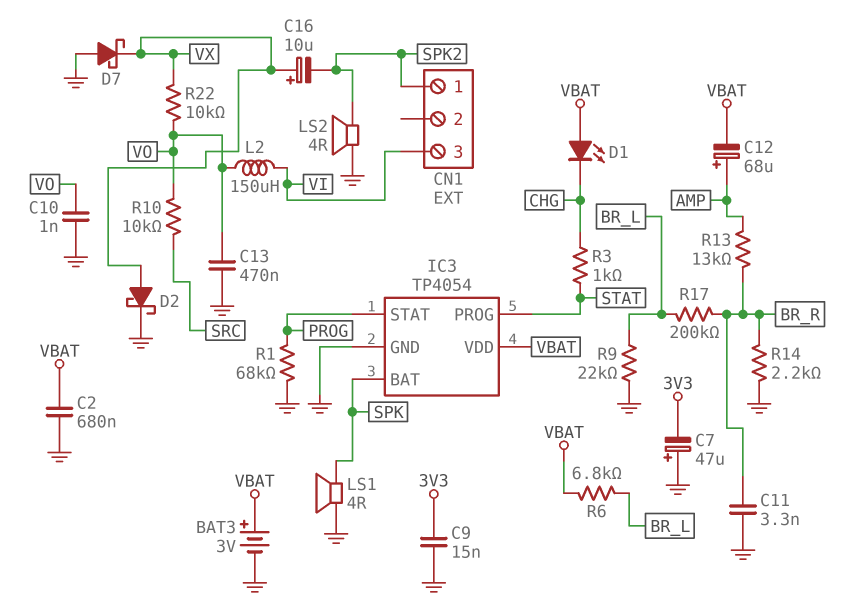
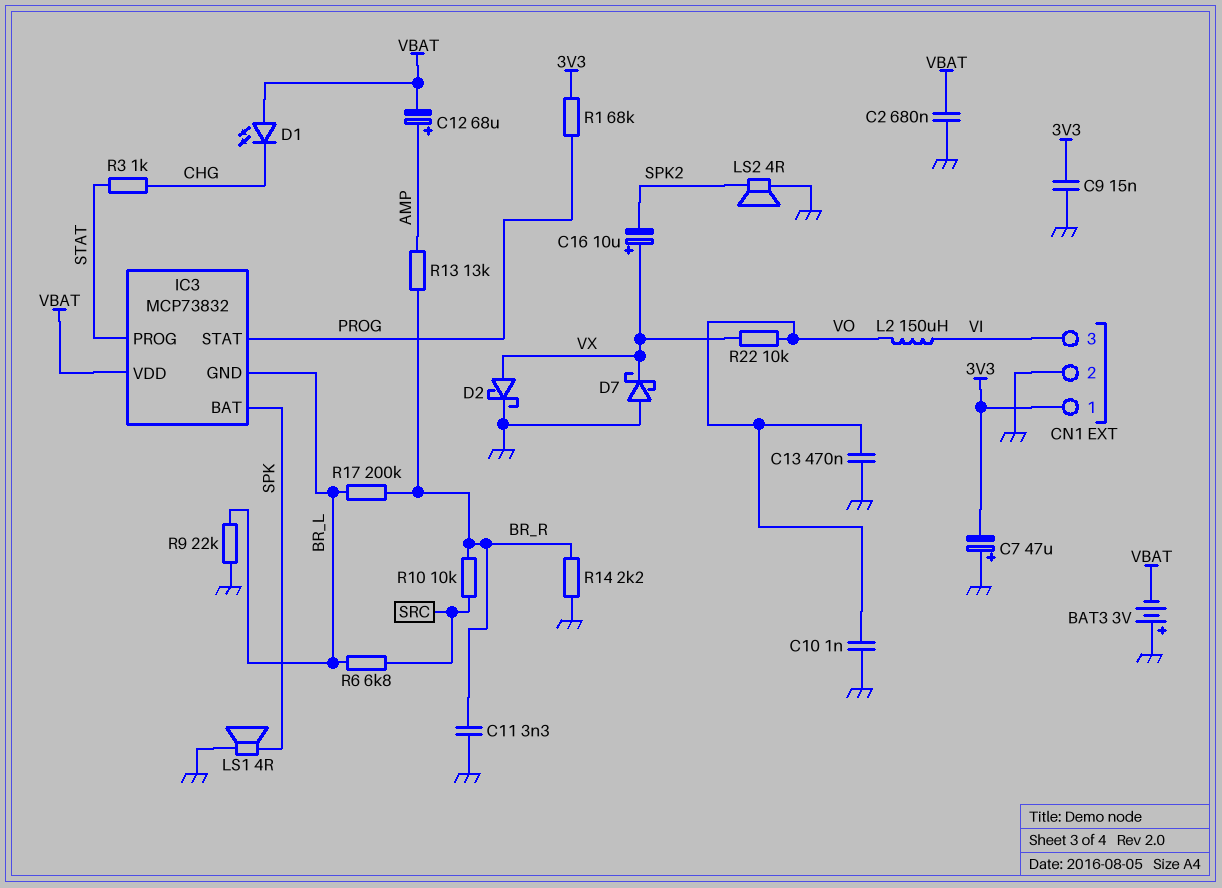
BAT3: 3V (plus VBAT, minus GND) -> 3V (plus GND, minus VBAT)
CN1 pin 1: SPK2 -> 3V3
CN1 pin 2: none -> GND
IC3: TP4054 -> MCP73832
IC3 pin GND: GND -> BR_L
R1: 68k (GND, PROG) -> 68k (3V3, PROG)
R6: 6.8k (BR_L, VBAT) -> 6.8k (BR_L, SRC)
R10: 10k (SRC, VO) -> 10k (BR_R, SRC)

